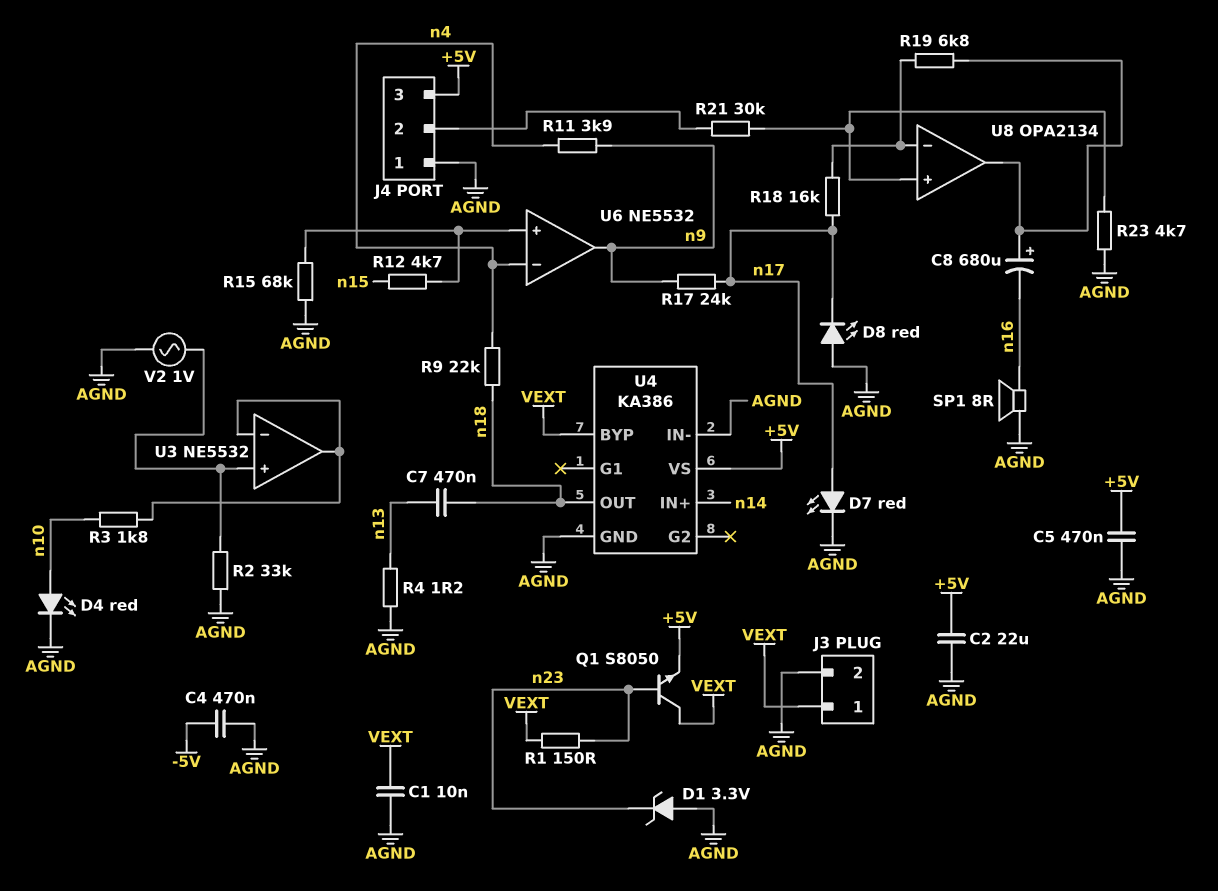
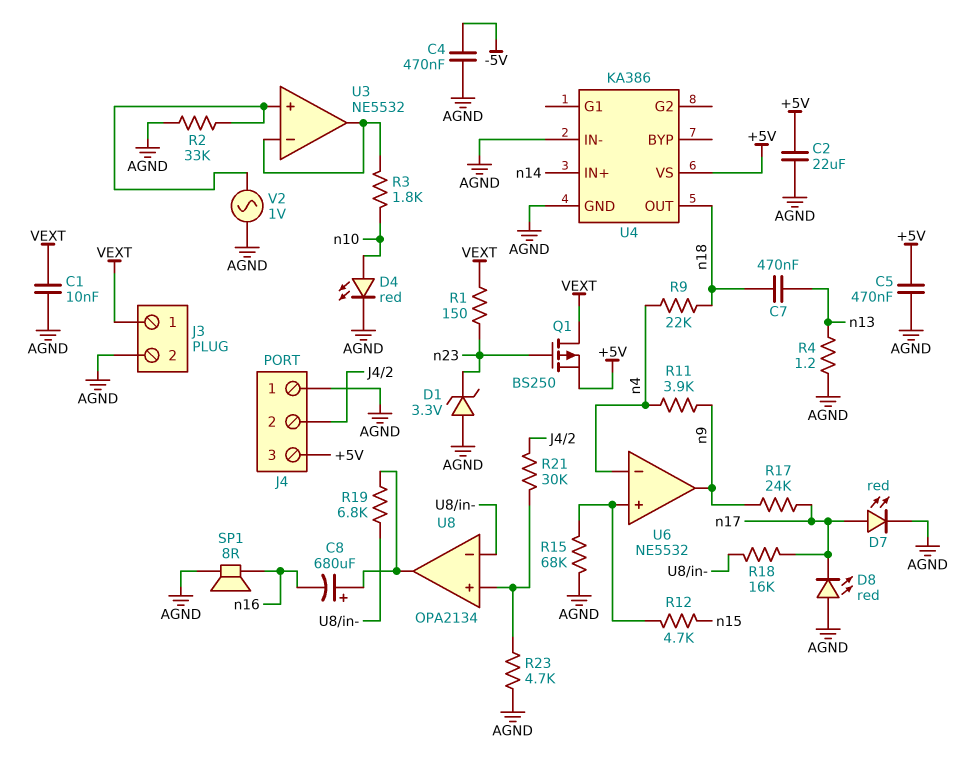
Q1: NPN S8050 (B n23, C VEXT, E +5V) -> PMOS BS250 (G n23, D VEXT, S +5V)
U4 pin BYP: VEXT -> none

